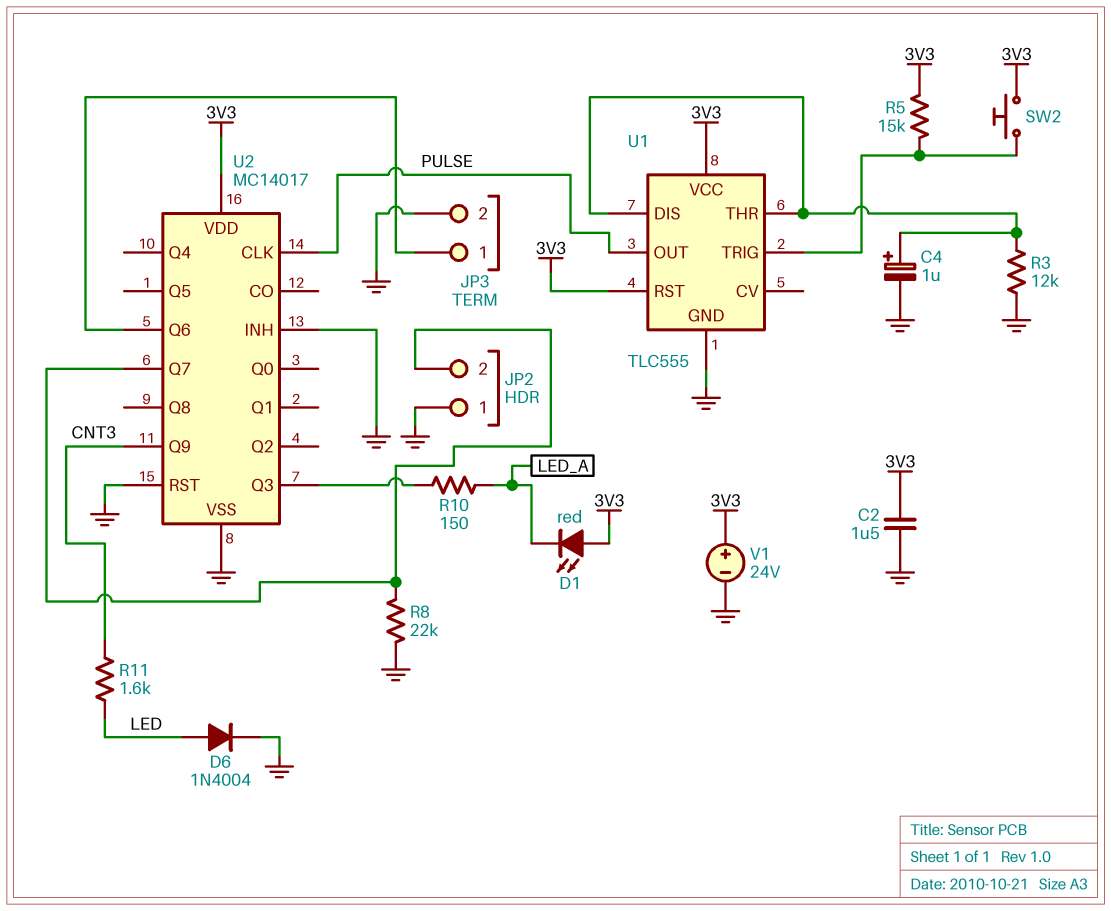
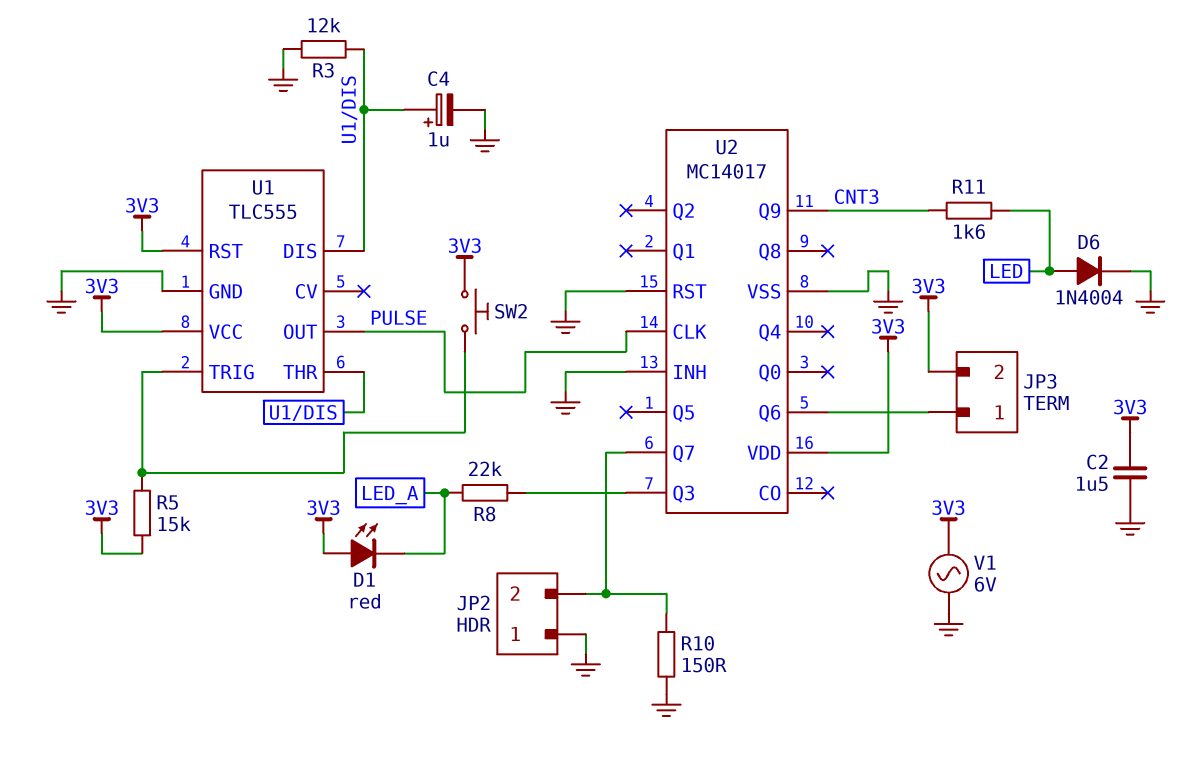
JP3 pin 2: GND -> 3V3
R8: 22k (GND, JP2/2) -> 22k (LED_A, U2/Q3)
R10: 150 (LED_A, U2/Q3) -> 150 (GND, JP2/2)
V1: 24V (plus 3V3, minus GND) -> AC 6V (3V3, GND)

